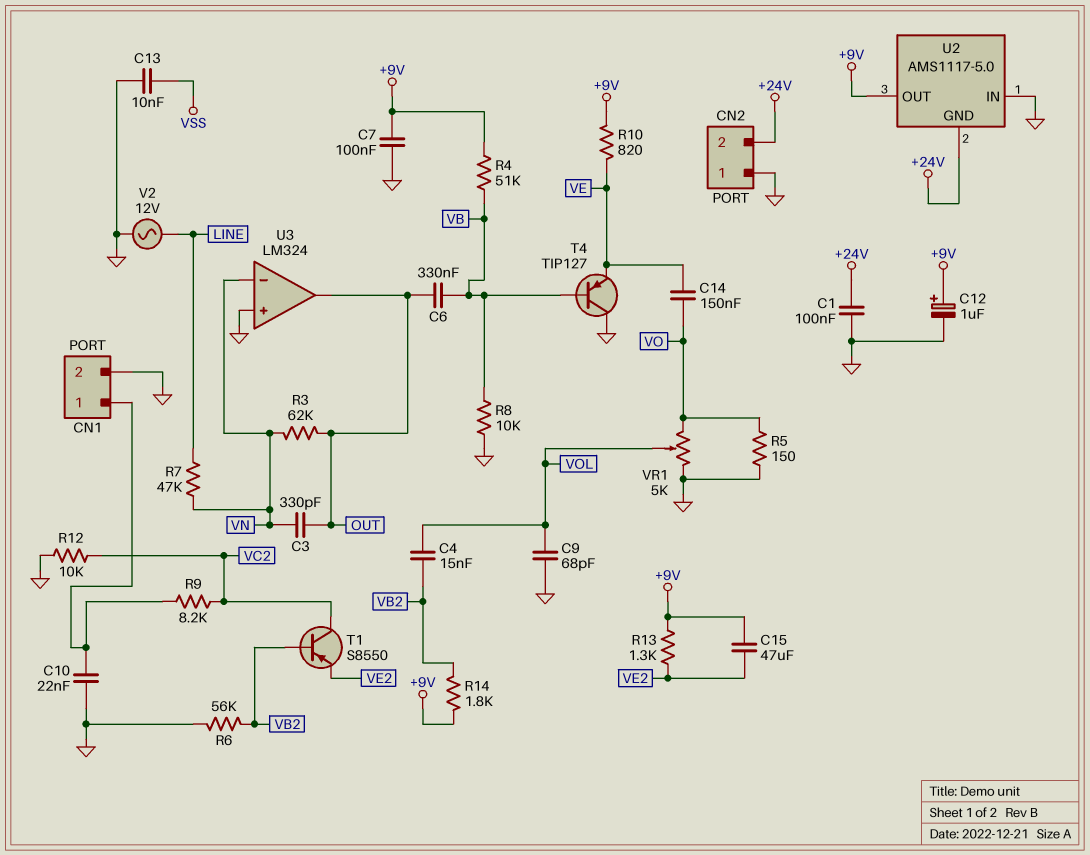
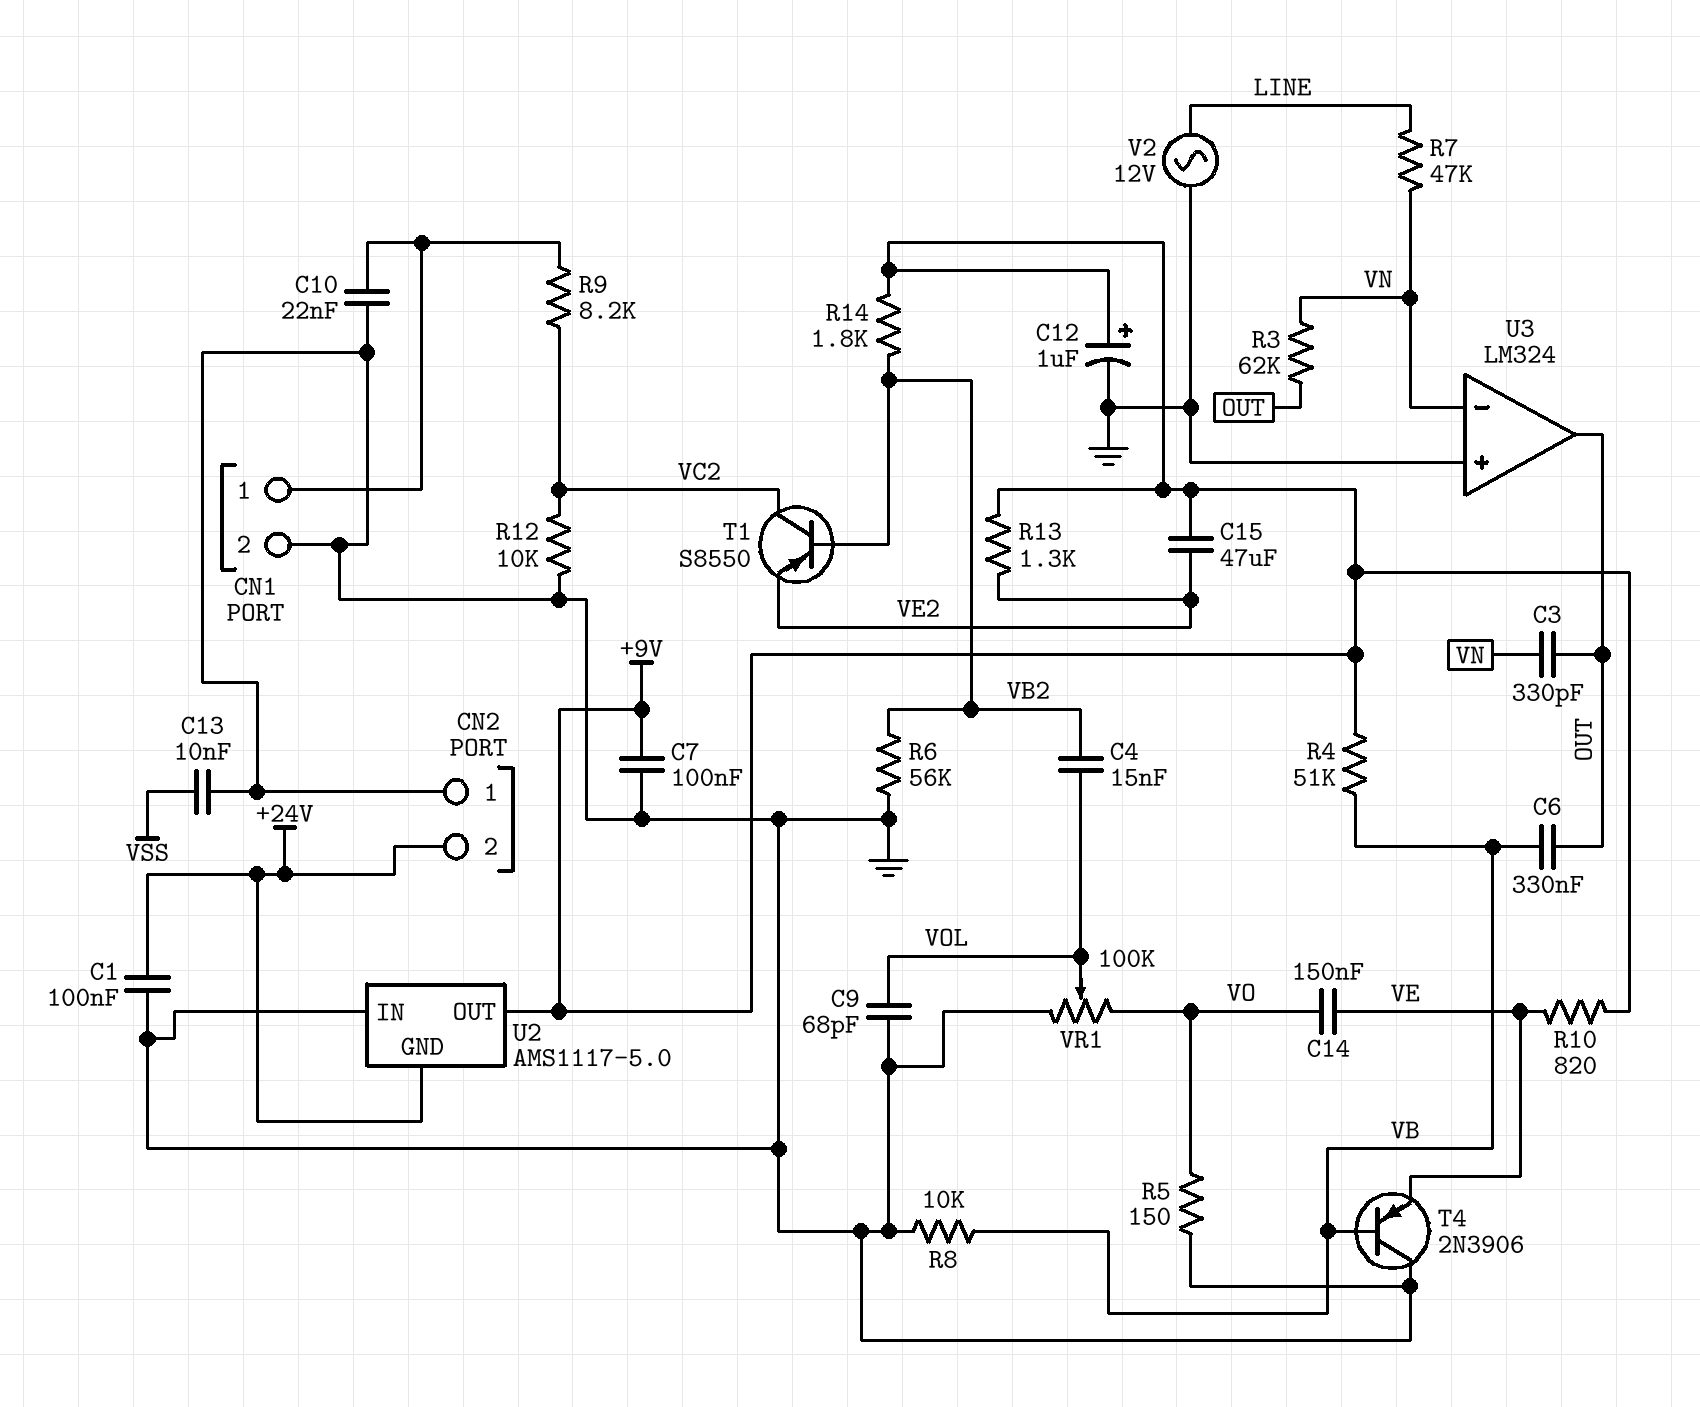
T4: PNP TIP127 (B VB, C GND, E VE) -> PNP 2N3906 (B VB, C GND, E VE)
VR1: 5k (GND, VO, wiper VOL) -> 100k (GND, VO, wiper VOL)

